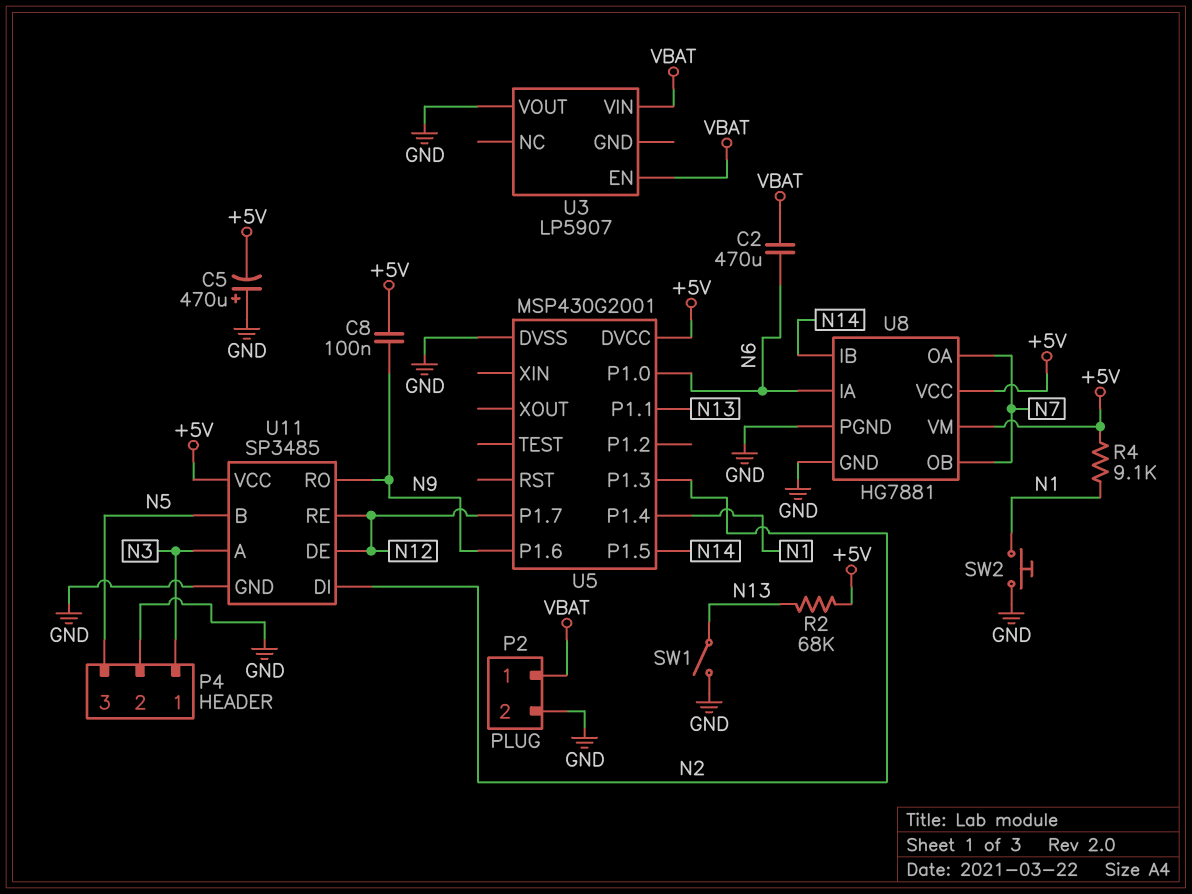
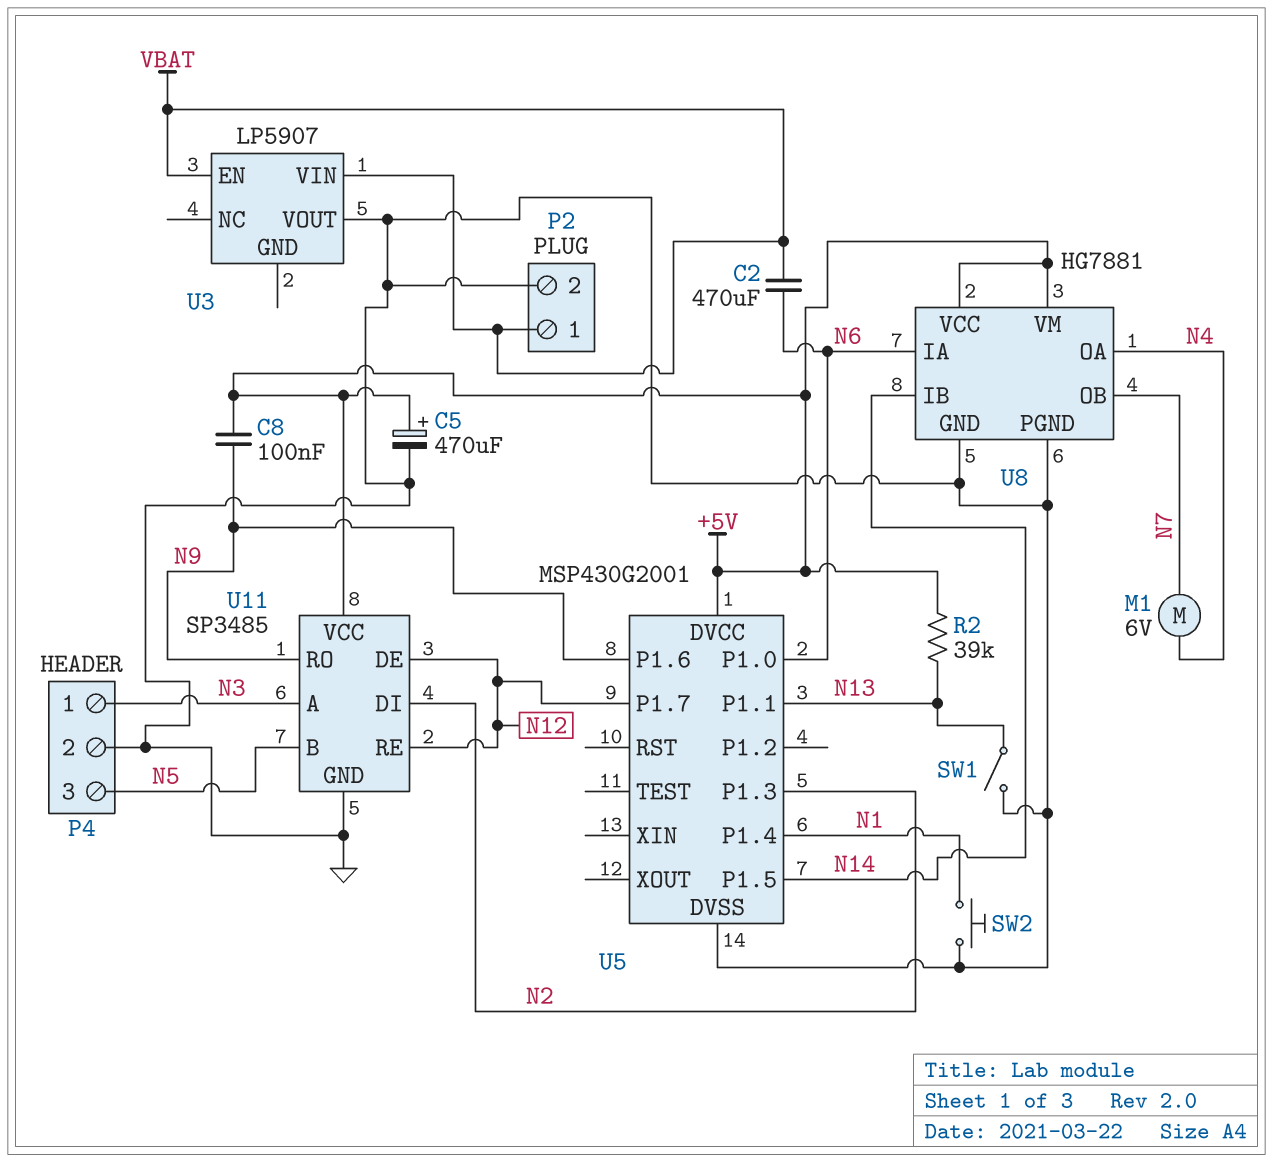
C5: 470uF (plus GND, minus +5V) -> 470uF (plus +5V, minus GND)
M1: none -> motor 6V (N4, N7)
R2: 68k (+5V, N13) -> 39k (+5V, N13)
R4: 9.1k (+5V, N1) -> none
U8 pin OA: N7 -> N4

